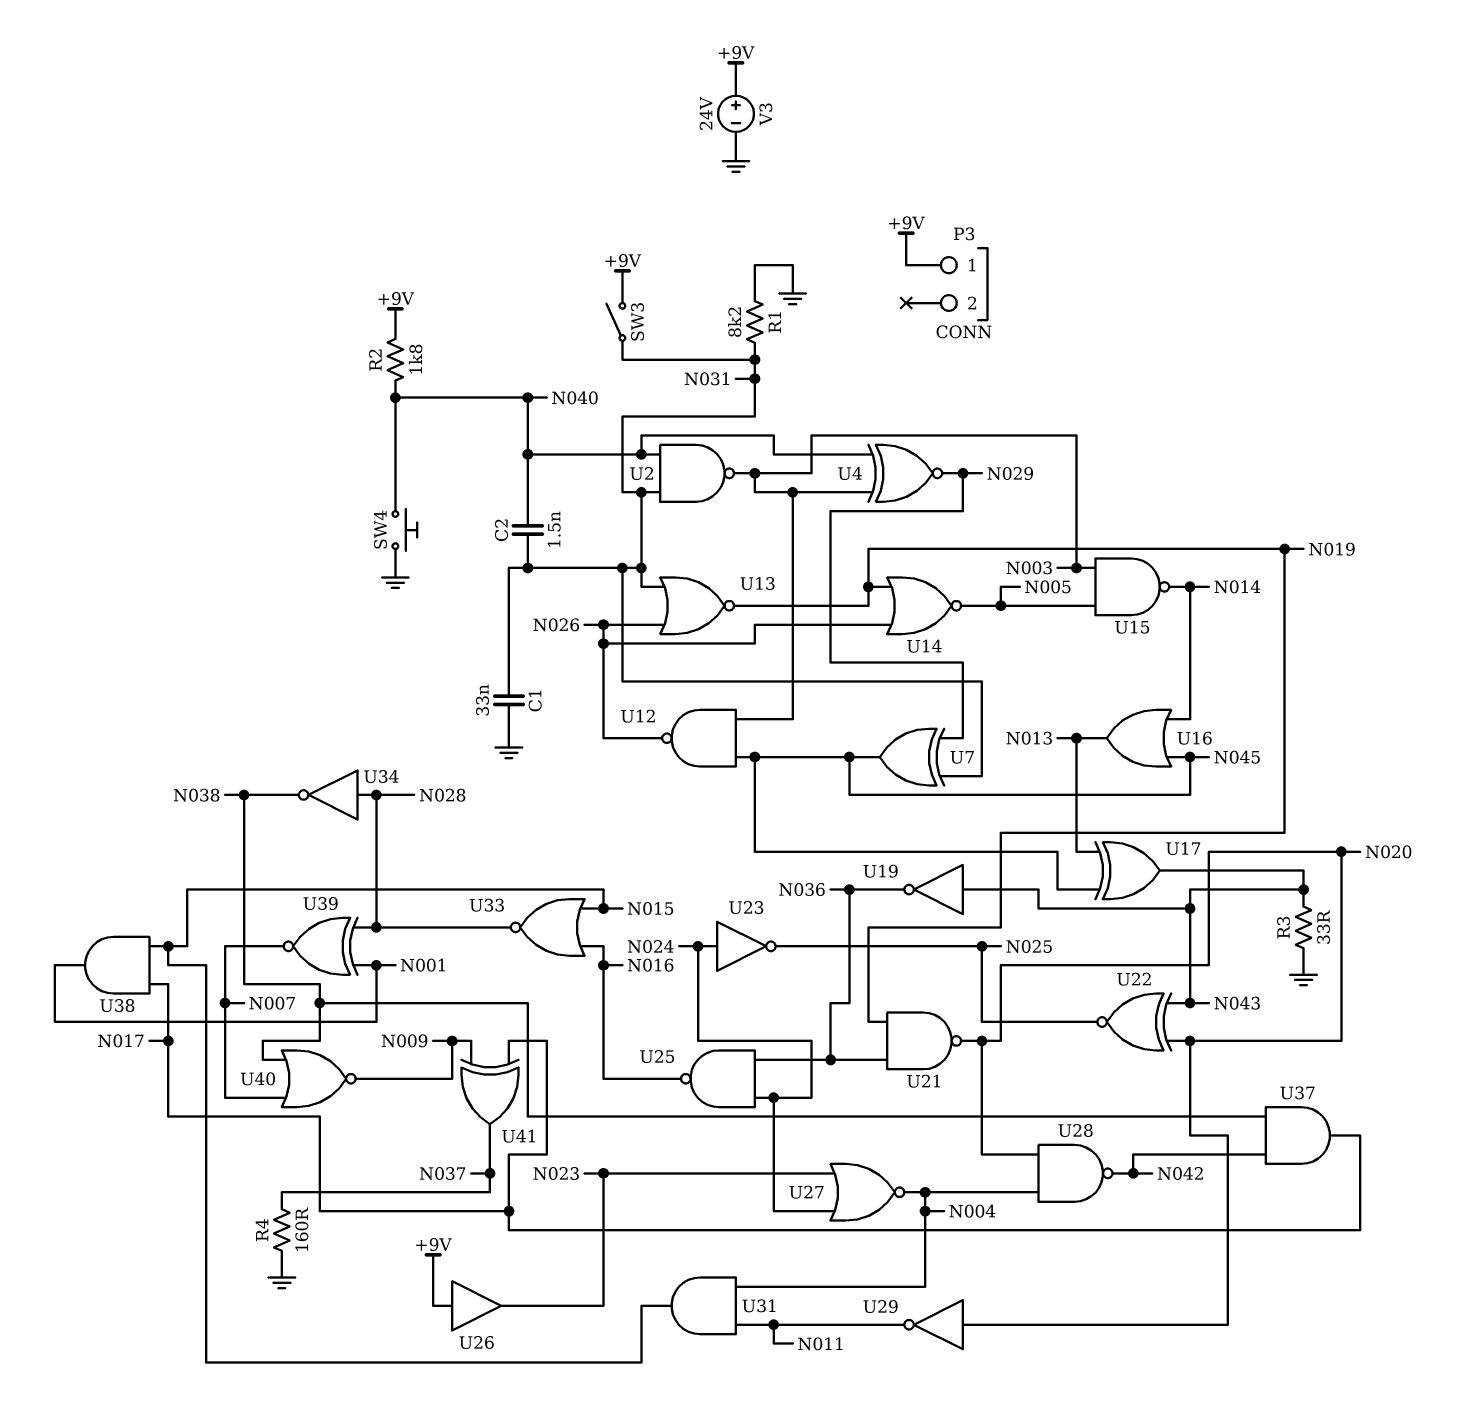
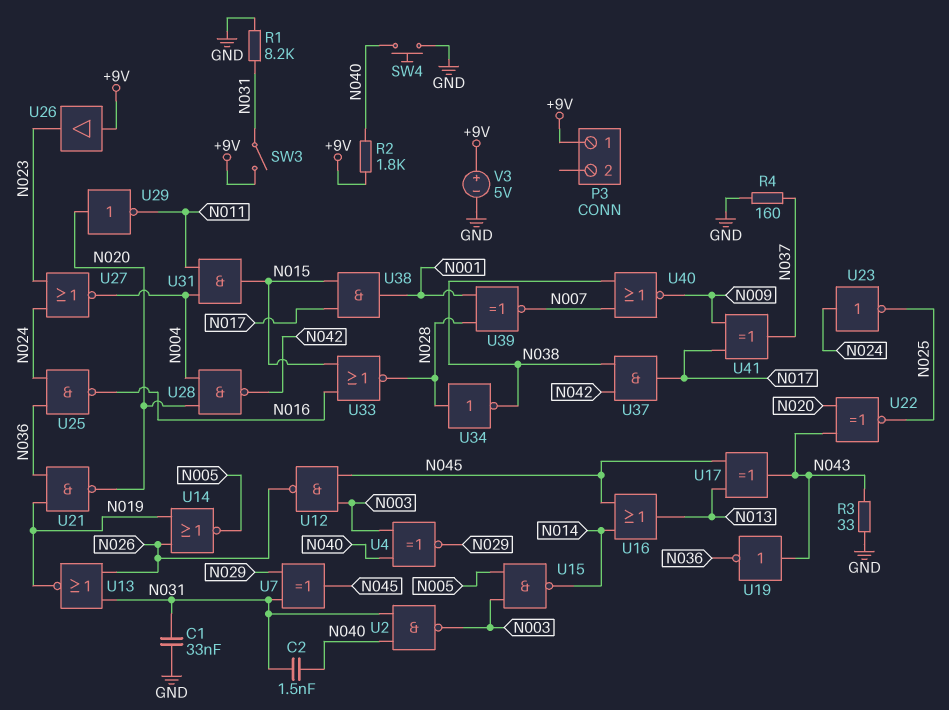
V3: 24V (plus +9V, minus GND) -> 5V (plus +9V, minus GND)

